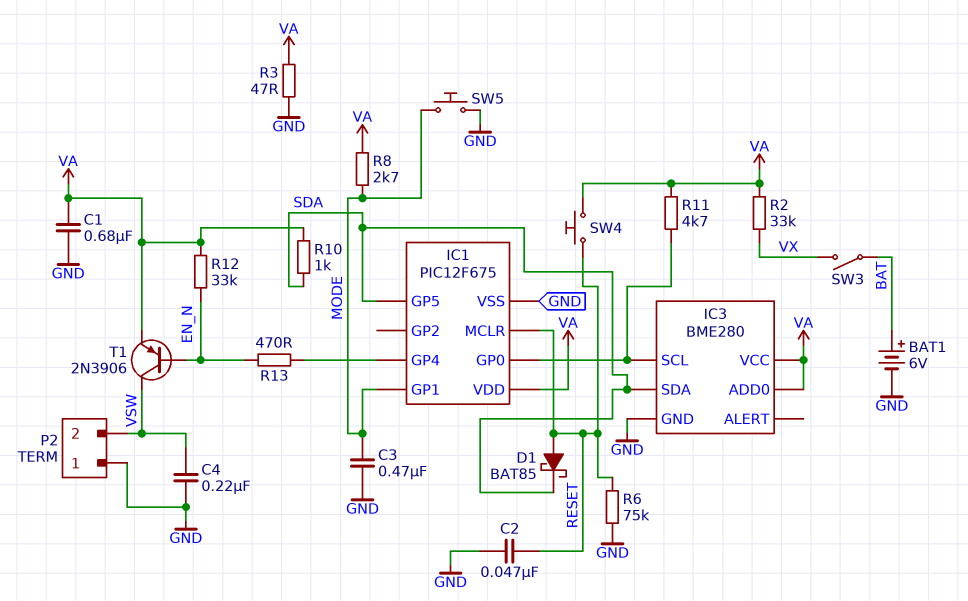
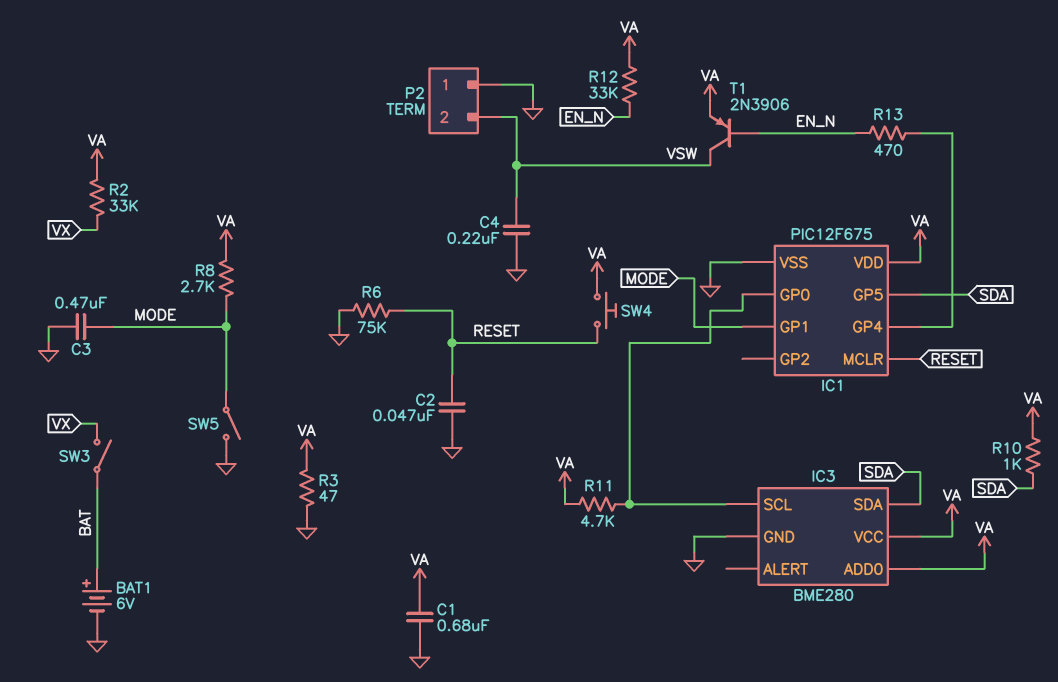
D1: schottky BAT85 (A RESET, K SDA) -> none
SW5: button (GND, MODE) -> switch (GND, MODE)

